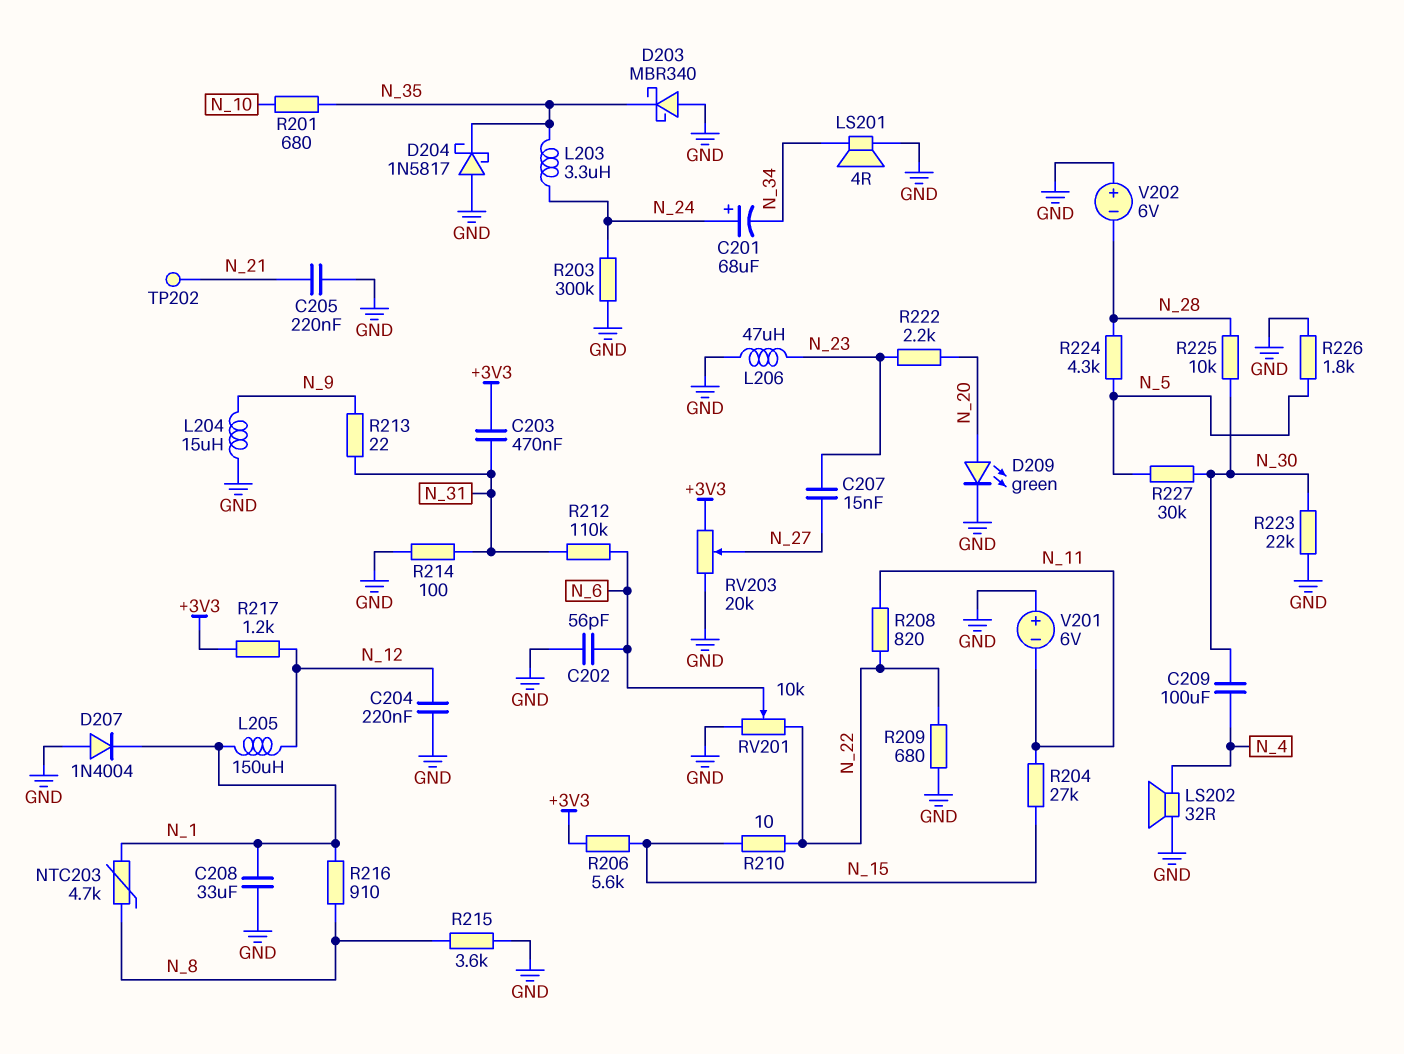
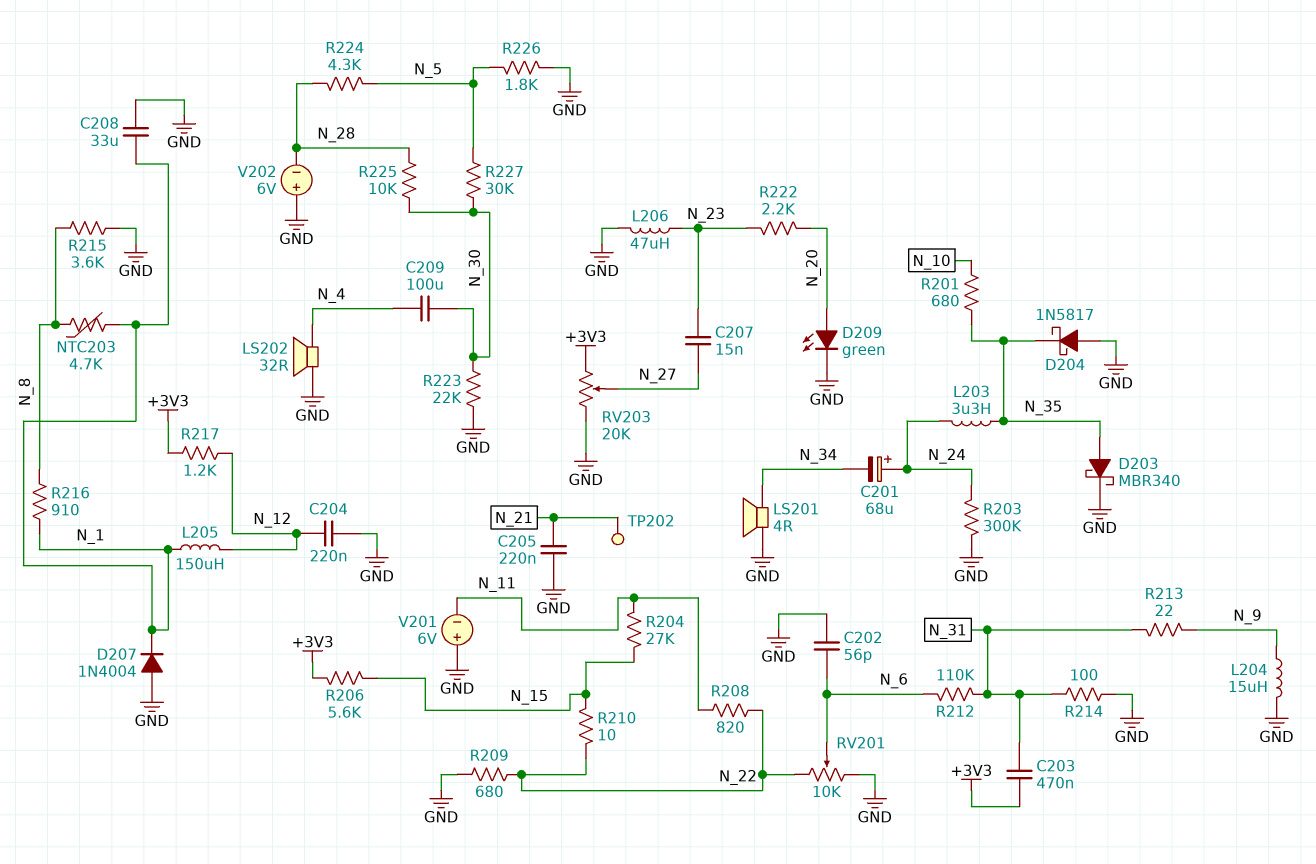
D203: schottky MBR340 (A GND, K N_35) -> schottky MBR340 (A N_35, K GND)

